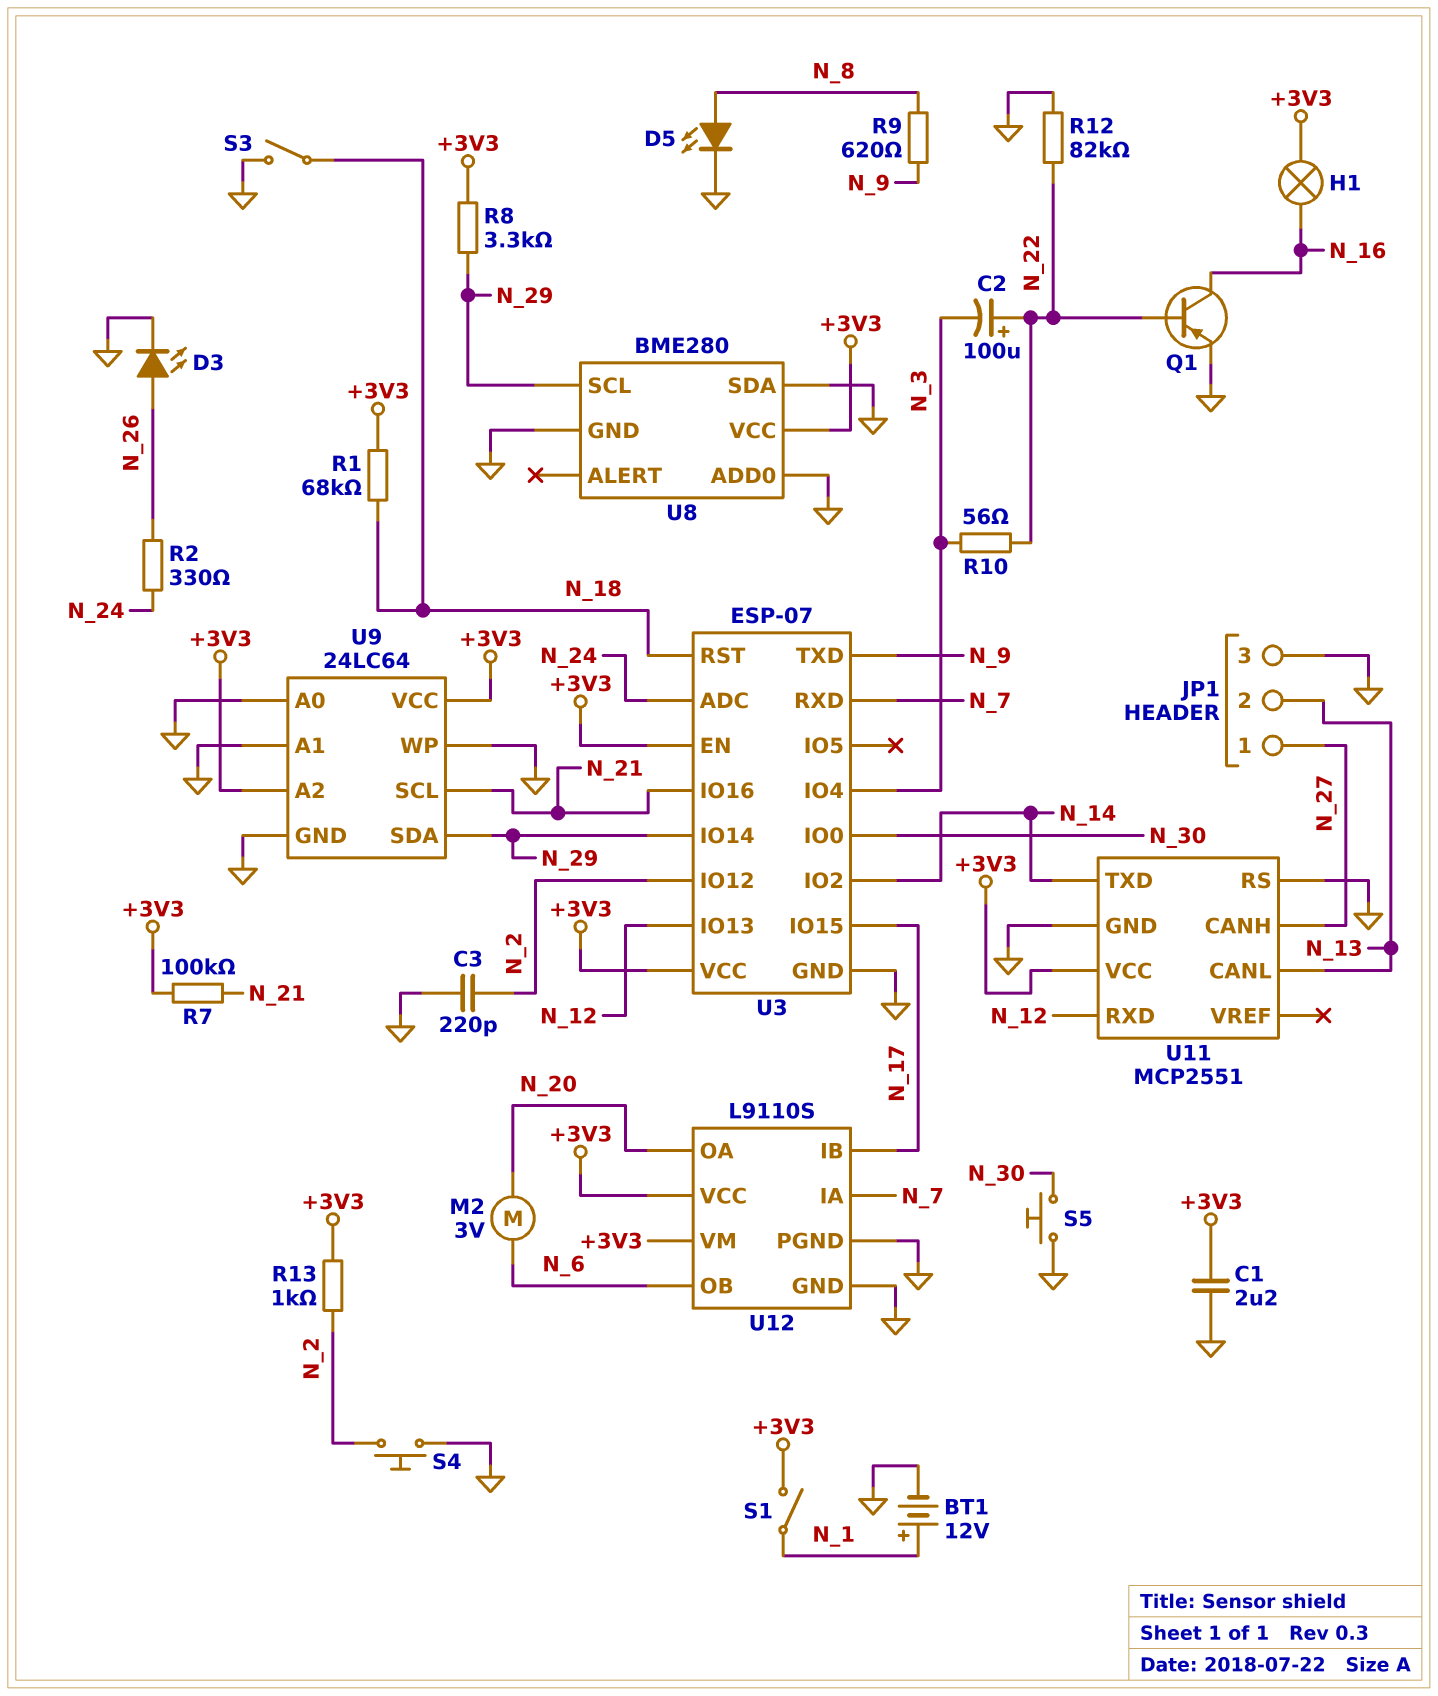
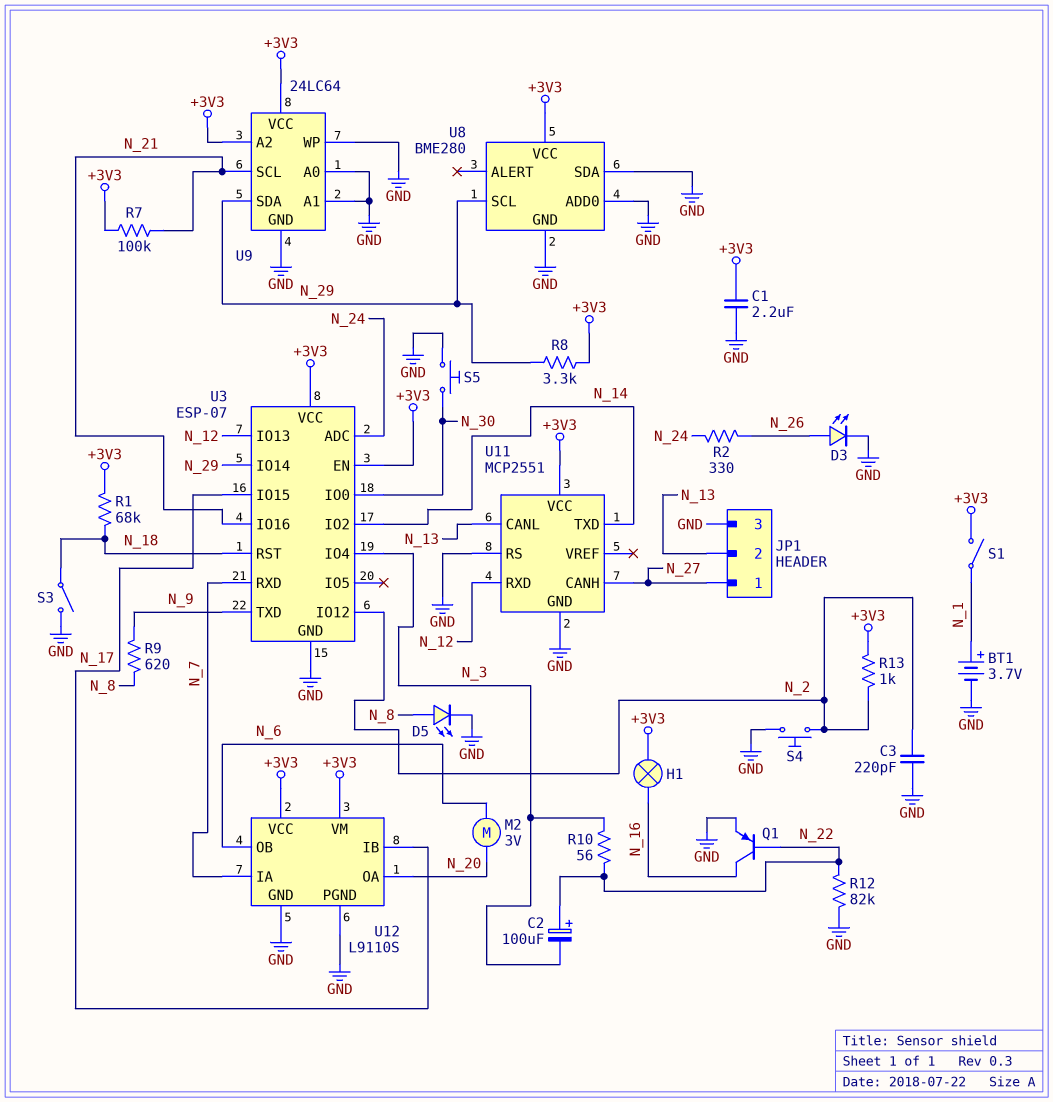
BT1: 12V (plus N_1, minus GND) -> 3.7V (plus N_1, minus GND)

